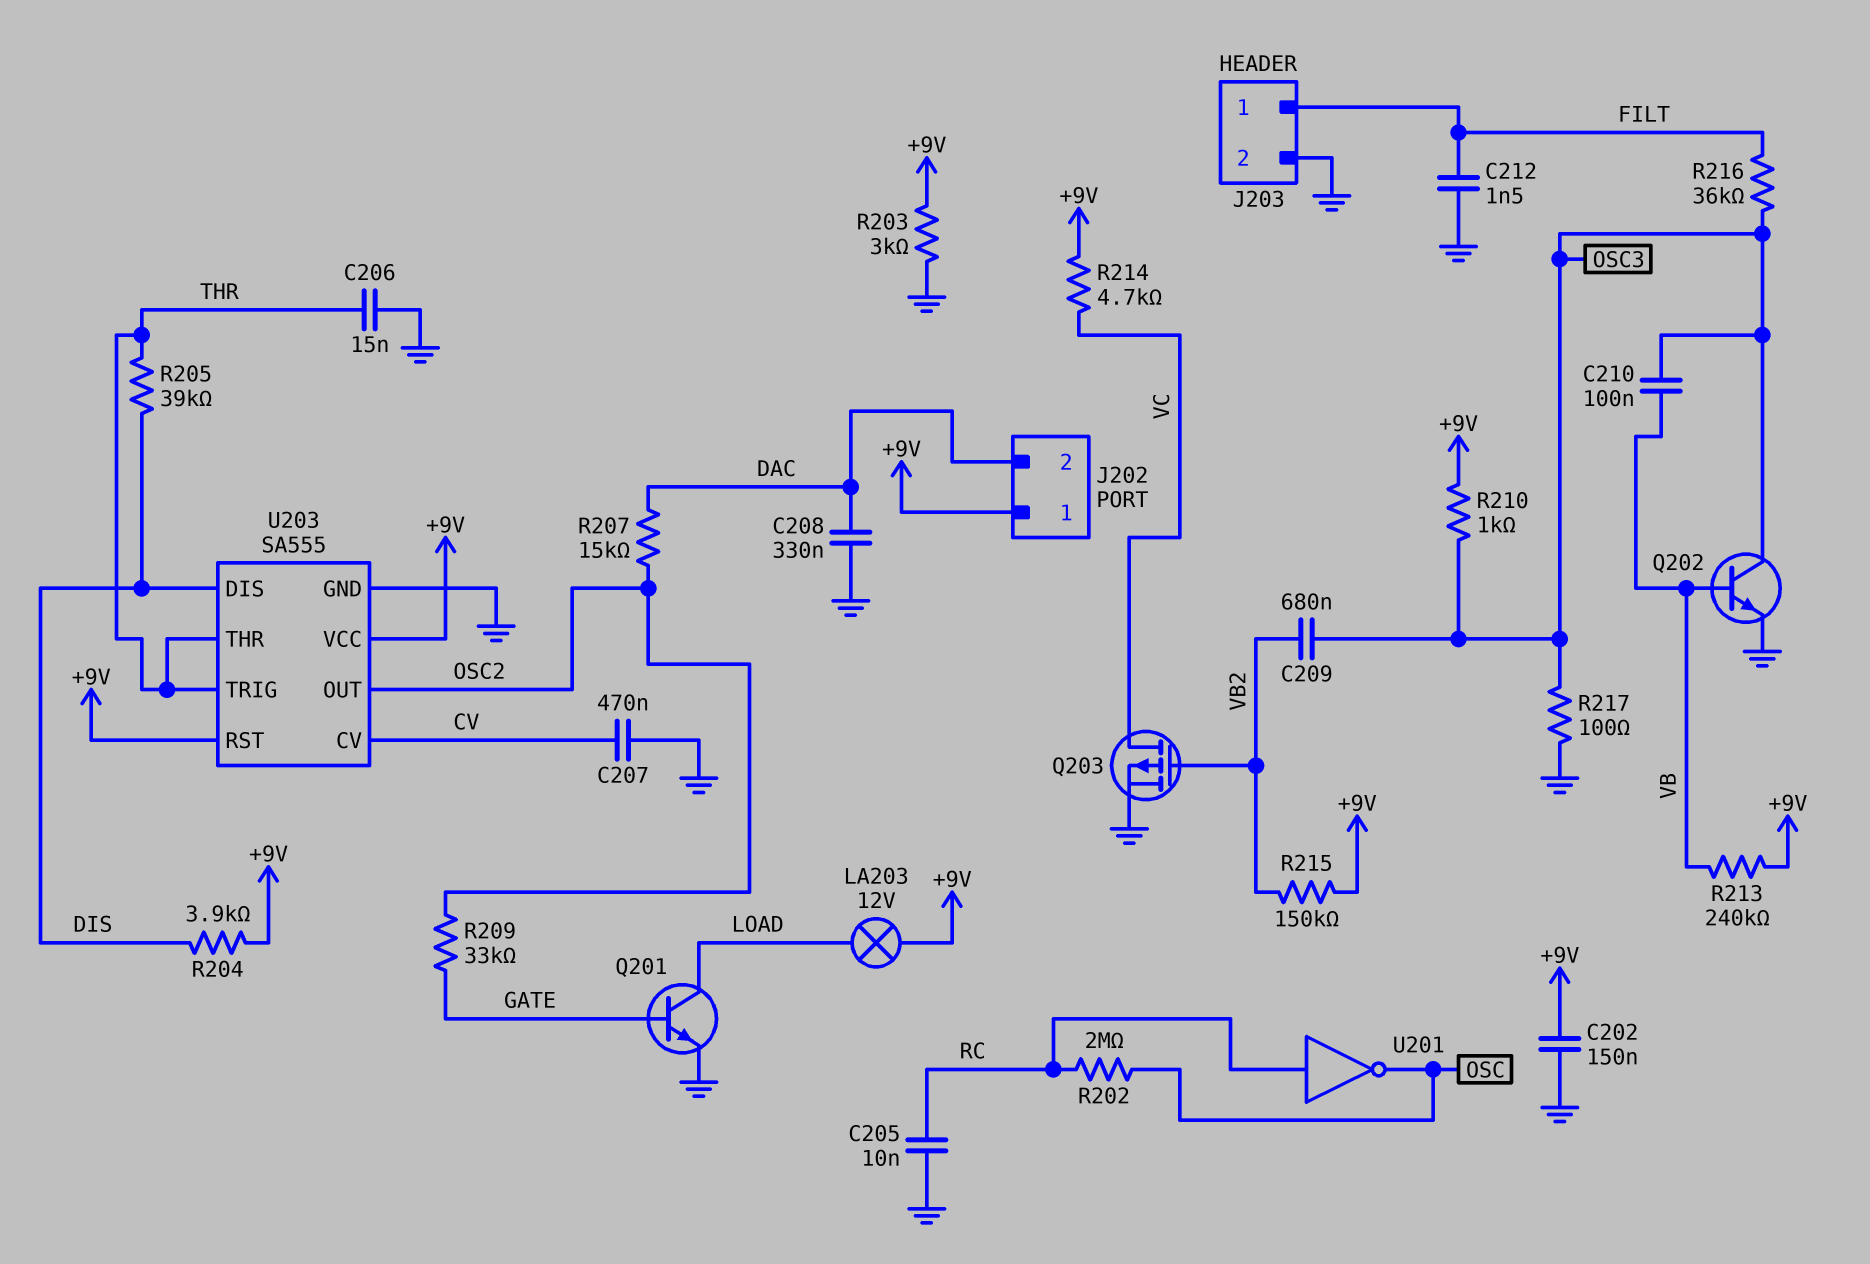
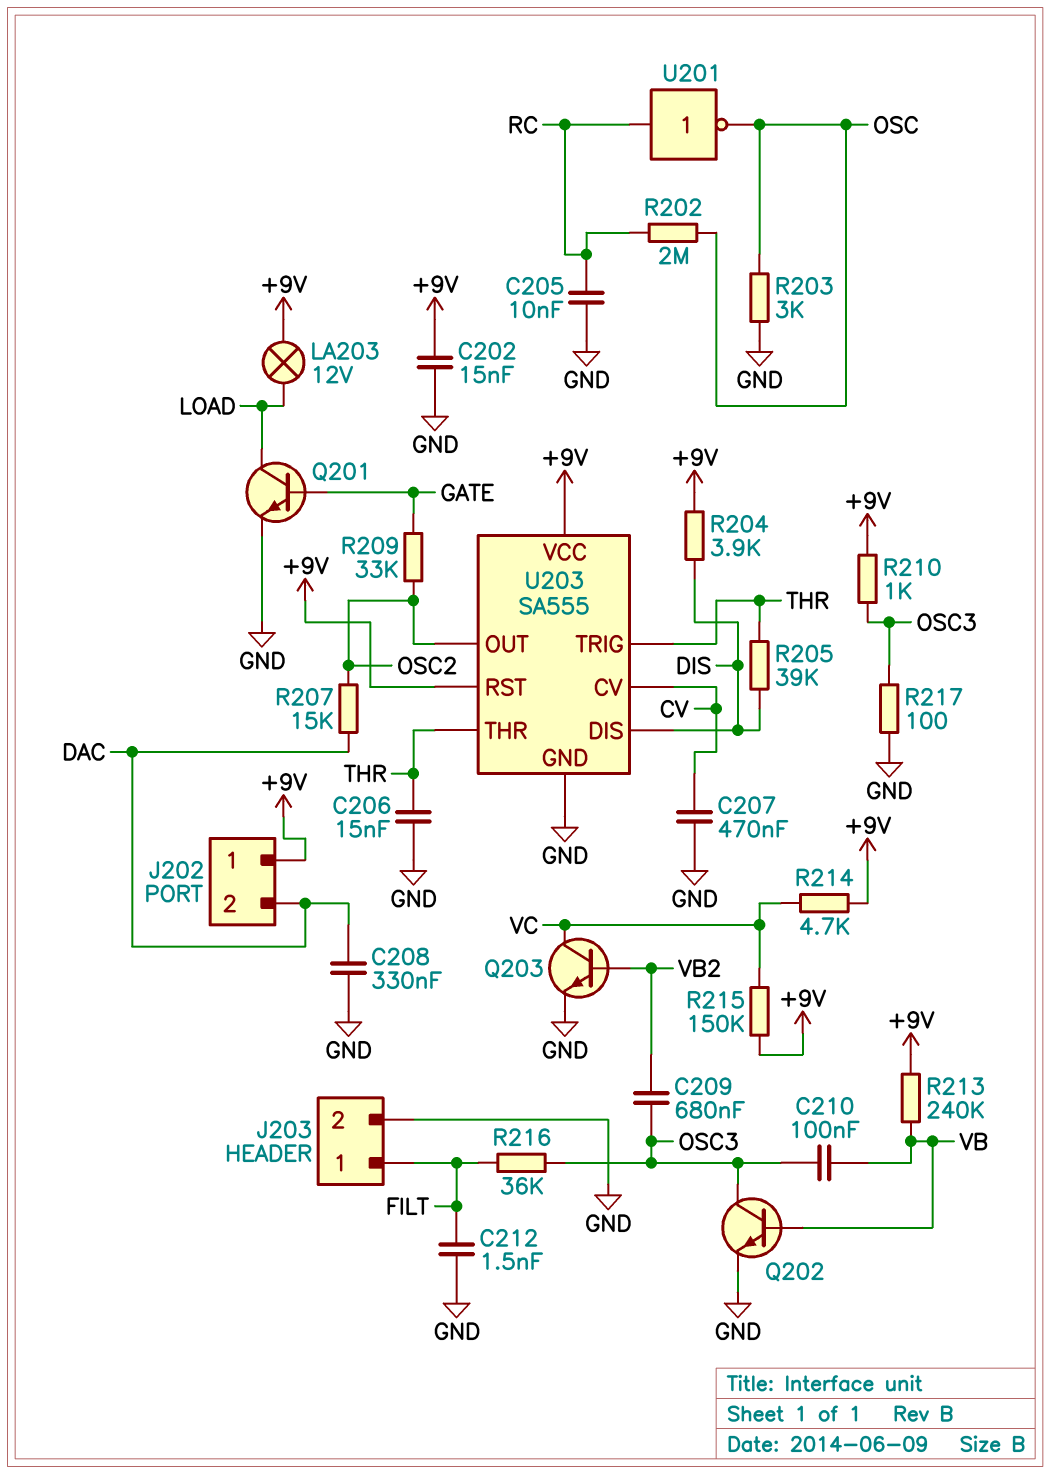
C202: 150nF (+9V, GND) -> 15nF (+9V, GND)
Q203: PMOS (G VB2, D VC, S GND) -> NPN (B VB2, C VC, E GND)
R203: 3k (+9V, GND) -> 3k (GND, OSC)
R215: 150k (+9V, VB2) -> 150k (+9V, VC)

